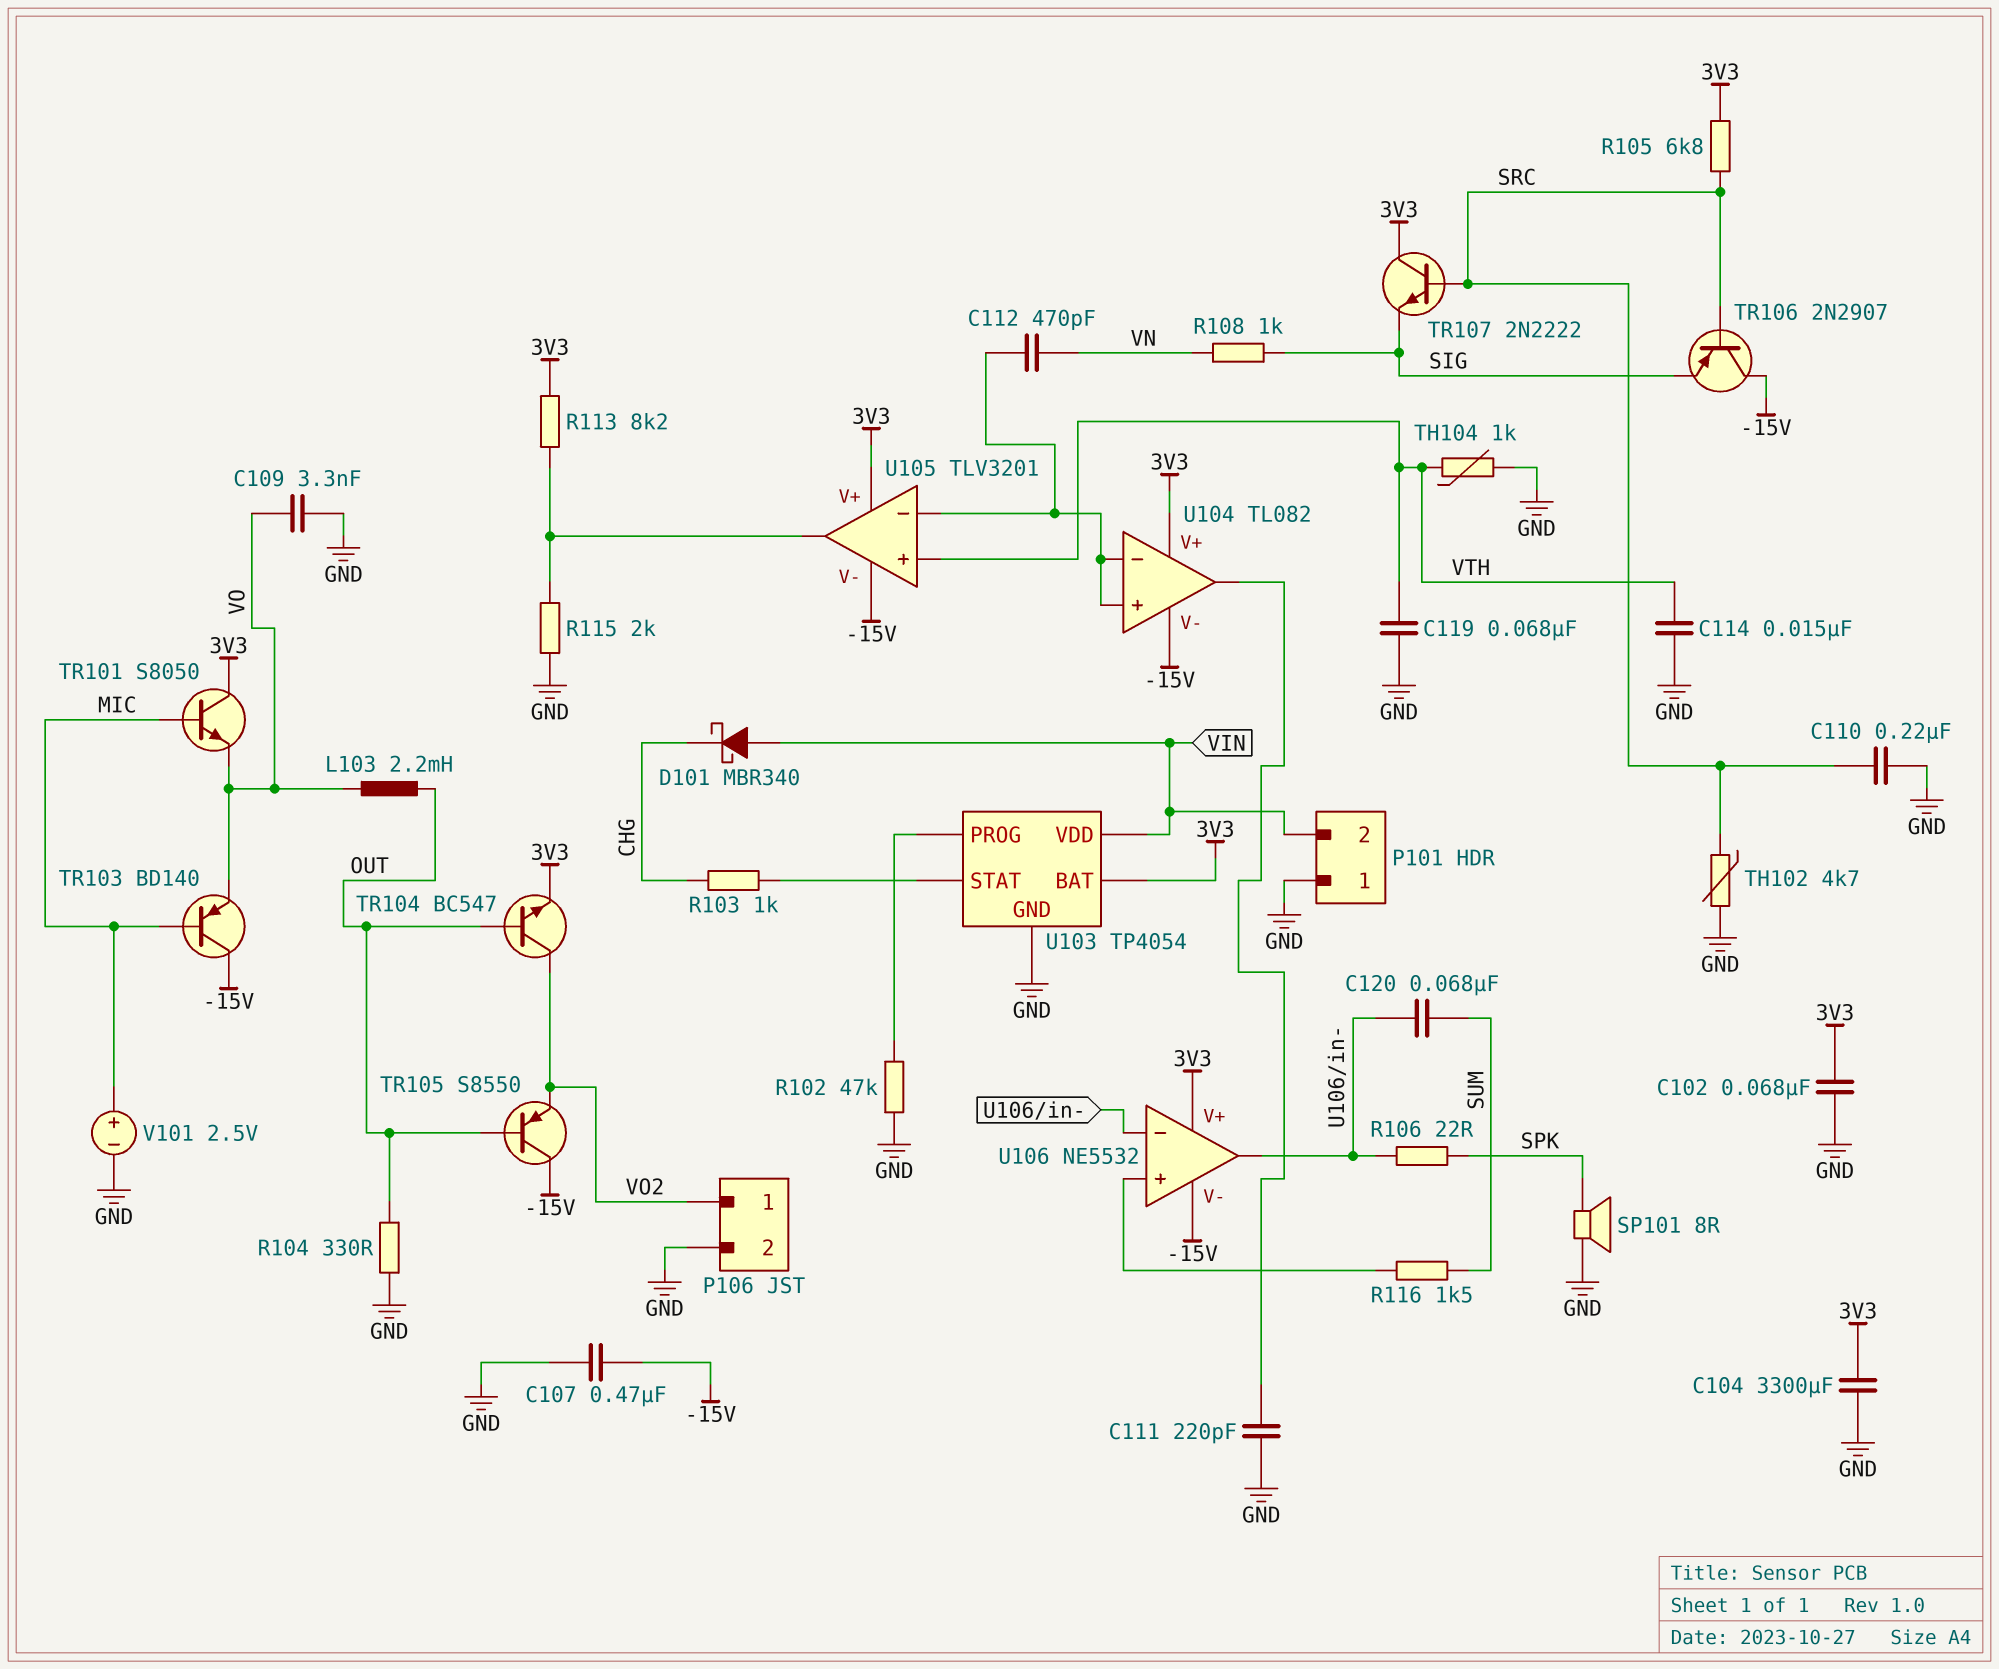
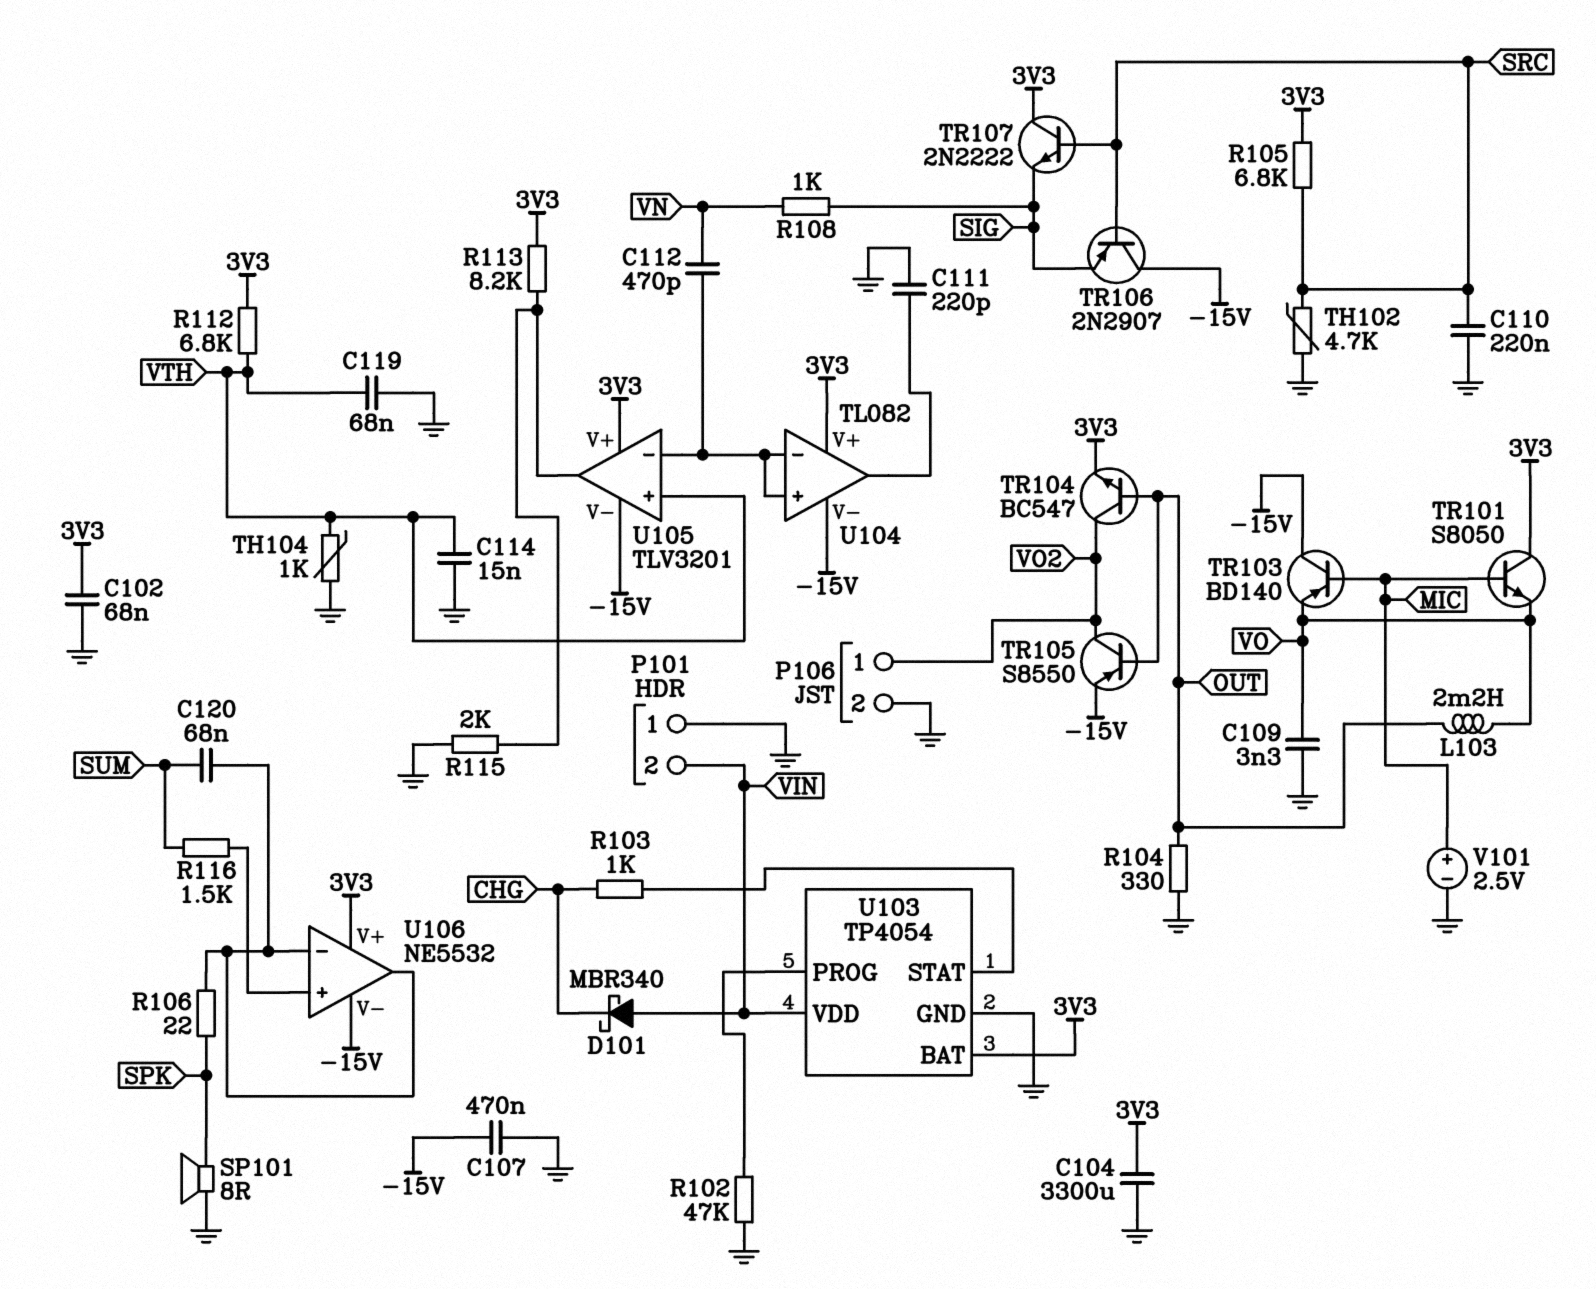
R112: none -> 6.8k (3V3, VTH)
TR105: PNP S8550 (B OUT, C -15V, E VO2) -> PNP S8550 (B OUT, C VO2, E -15V)

